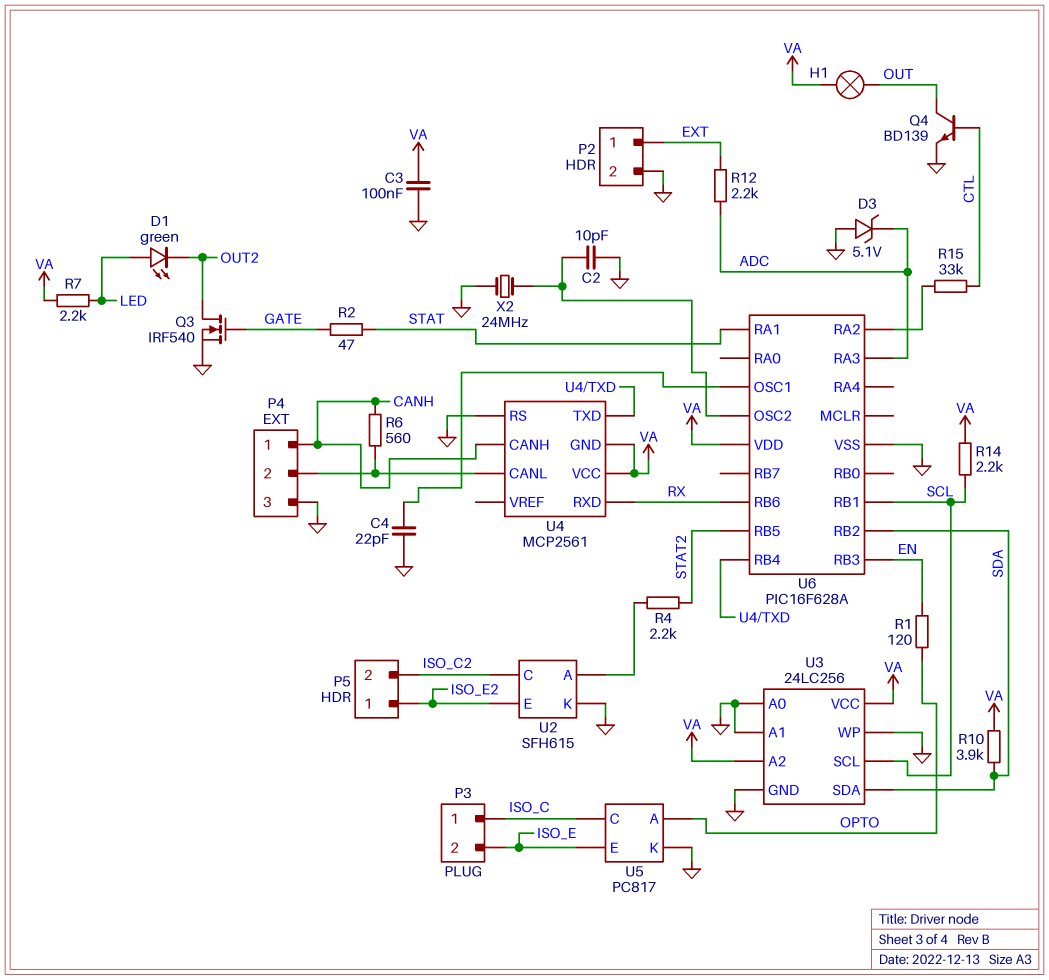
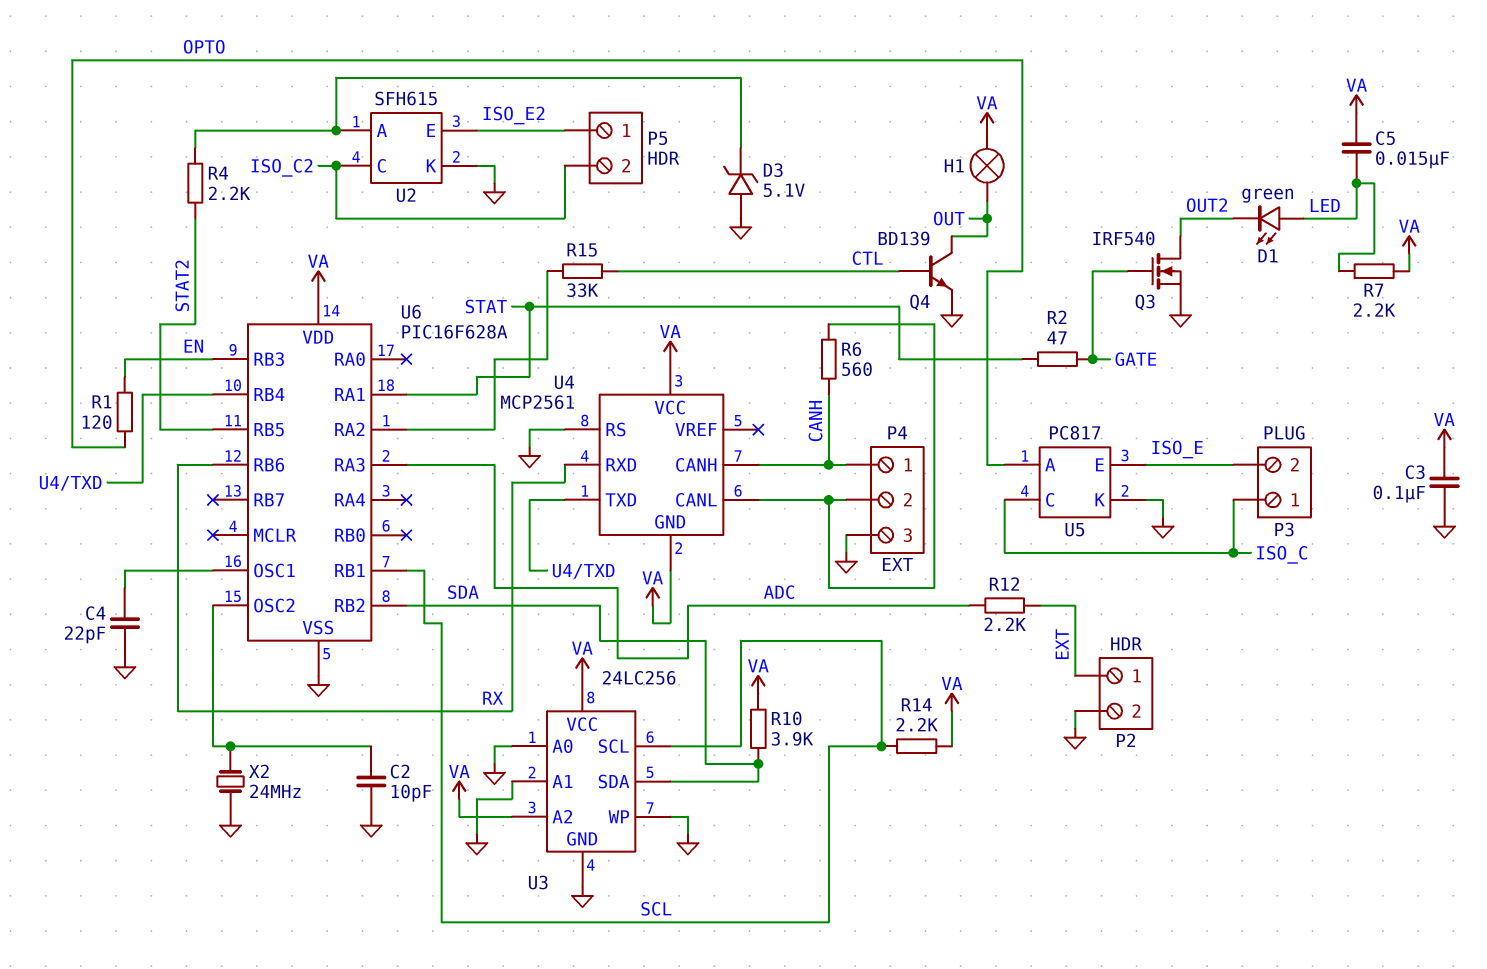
C5: none -> 15nF (LED, VA)
D3: zener 5.1V (A GND, K ADC) -> zener 5.1V (A GND, K U2/A)

